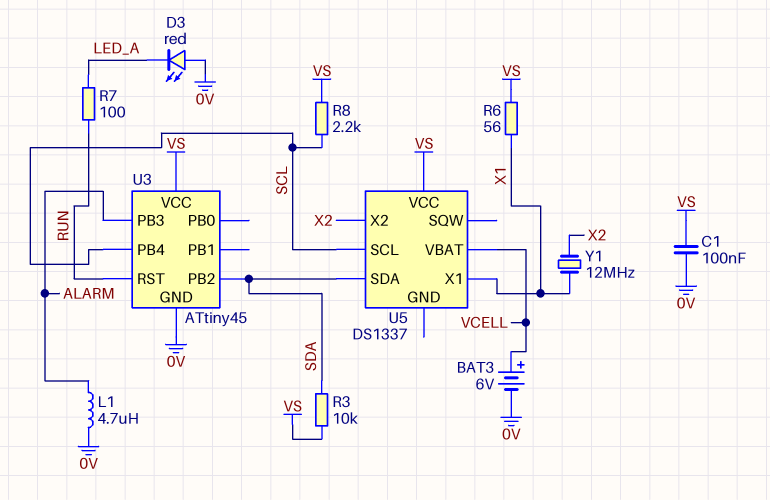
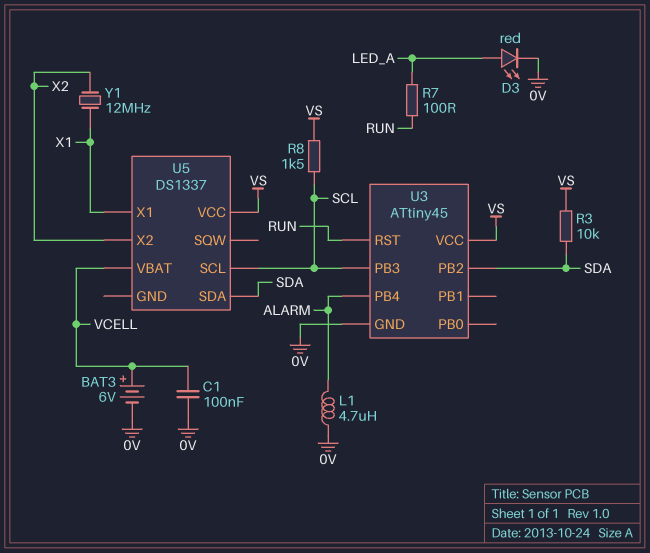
C1: 100nF (0V, VS) -> 100nF (0V, VCELL)
D3: LED red (A 0V, K LED_A) -> LED red (A LED_A, K 0V)
R6: 56 (VS, X1) -> none
R8: 2.2k (SCL, VS) -> 1.5k (SCL, VS)
U3 pin PB3: ALARM -> SCL
U3 pin PB4: SCL -> ALARM

